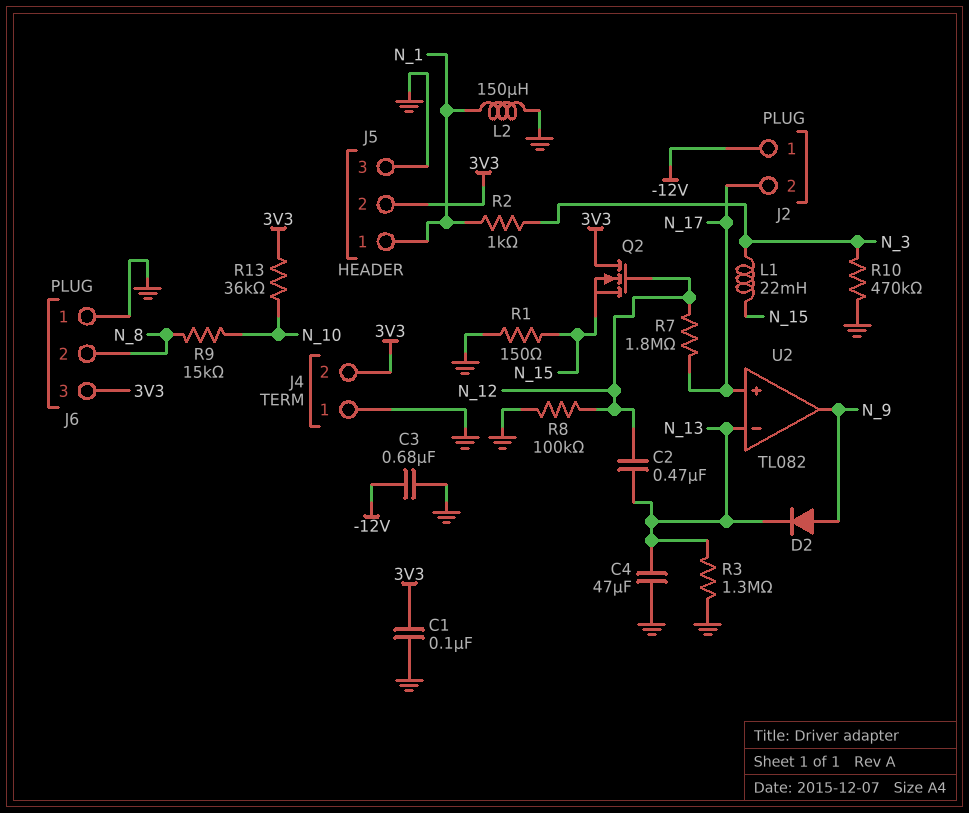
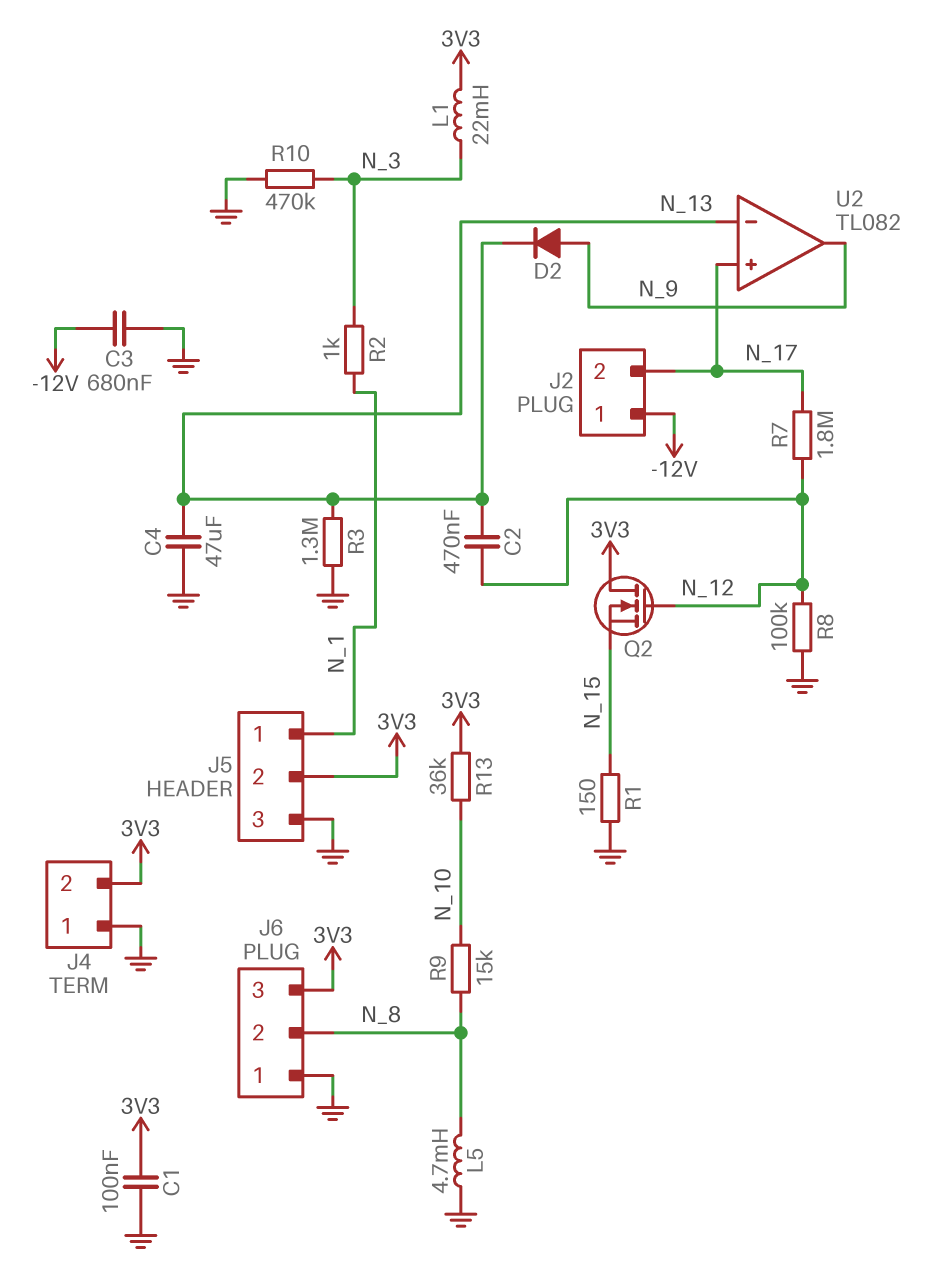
L1: 22mH (N_3, N_15) -> 22mH (3V3, N_3)
L2: 150uH (GND, N_1) -> none
L5: none -> 4.7mH (GND, N_8)

